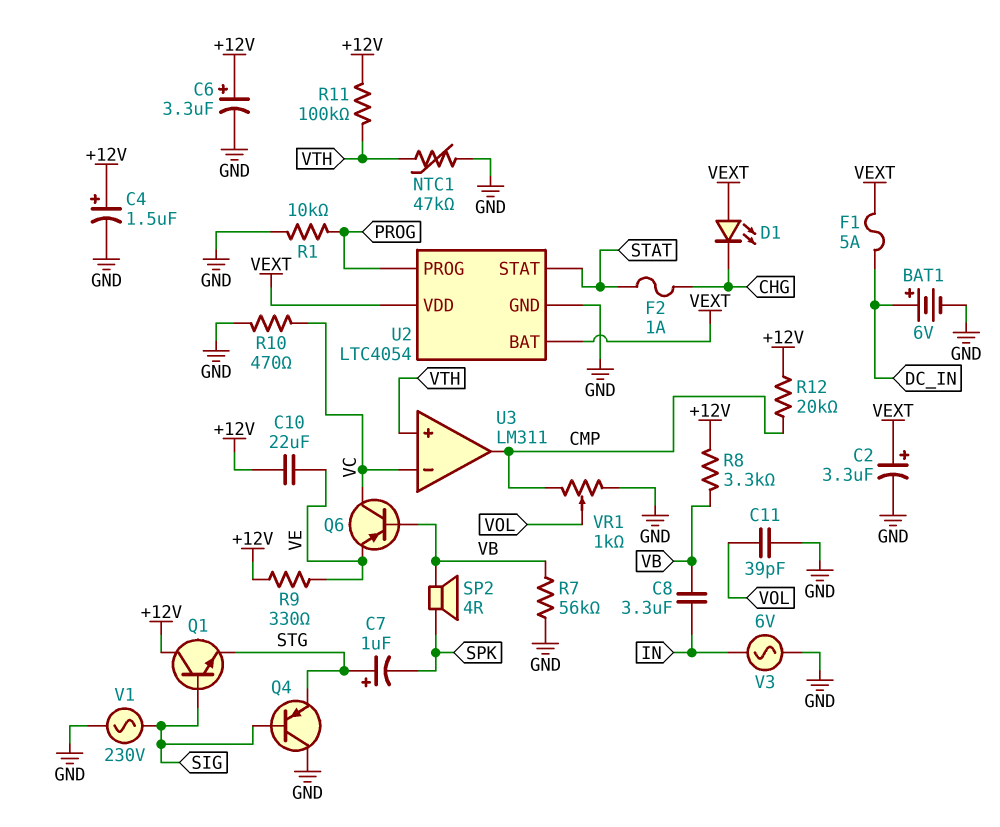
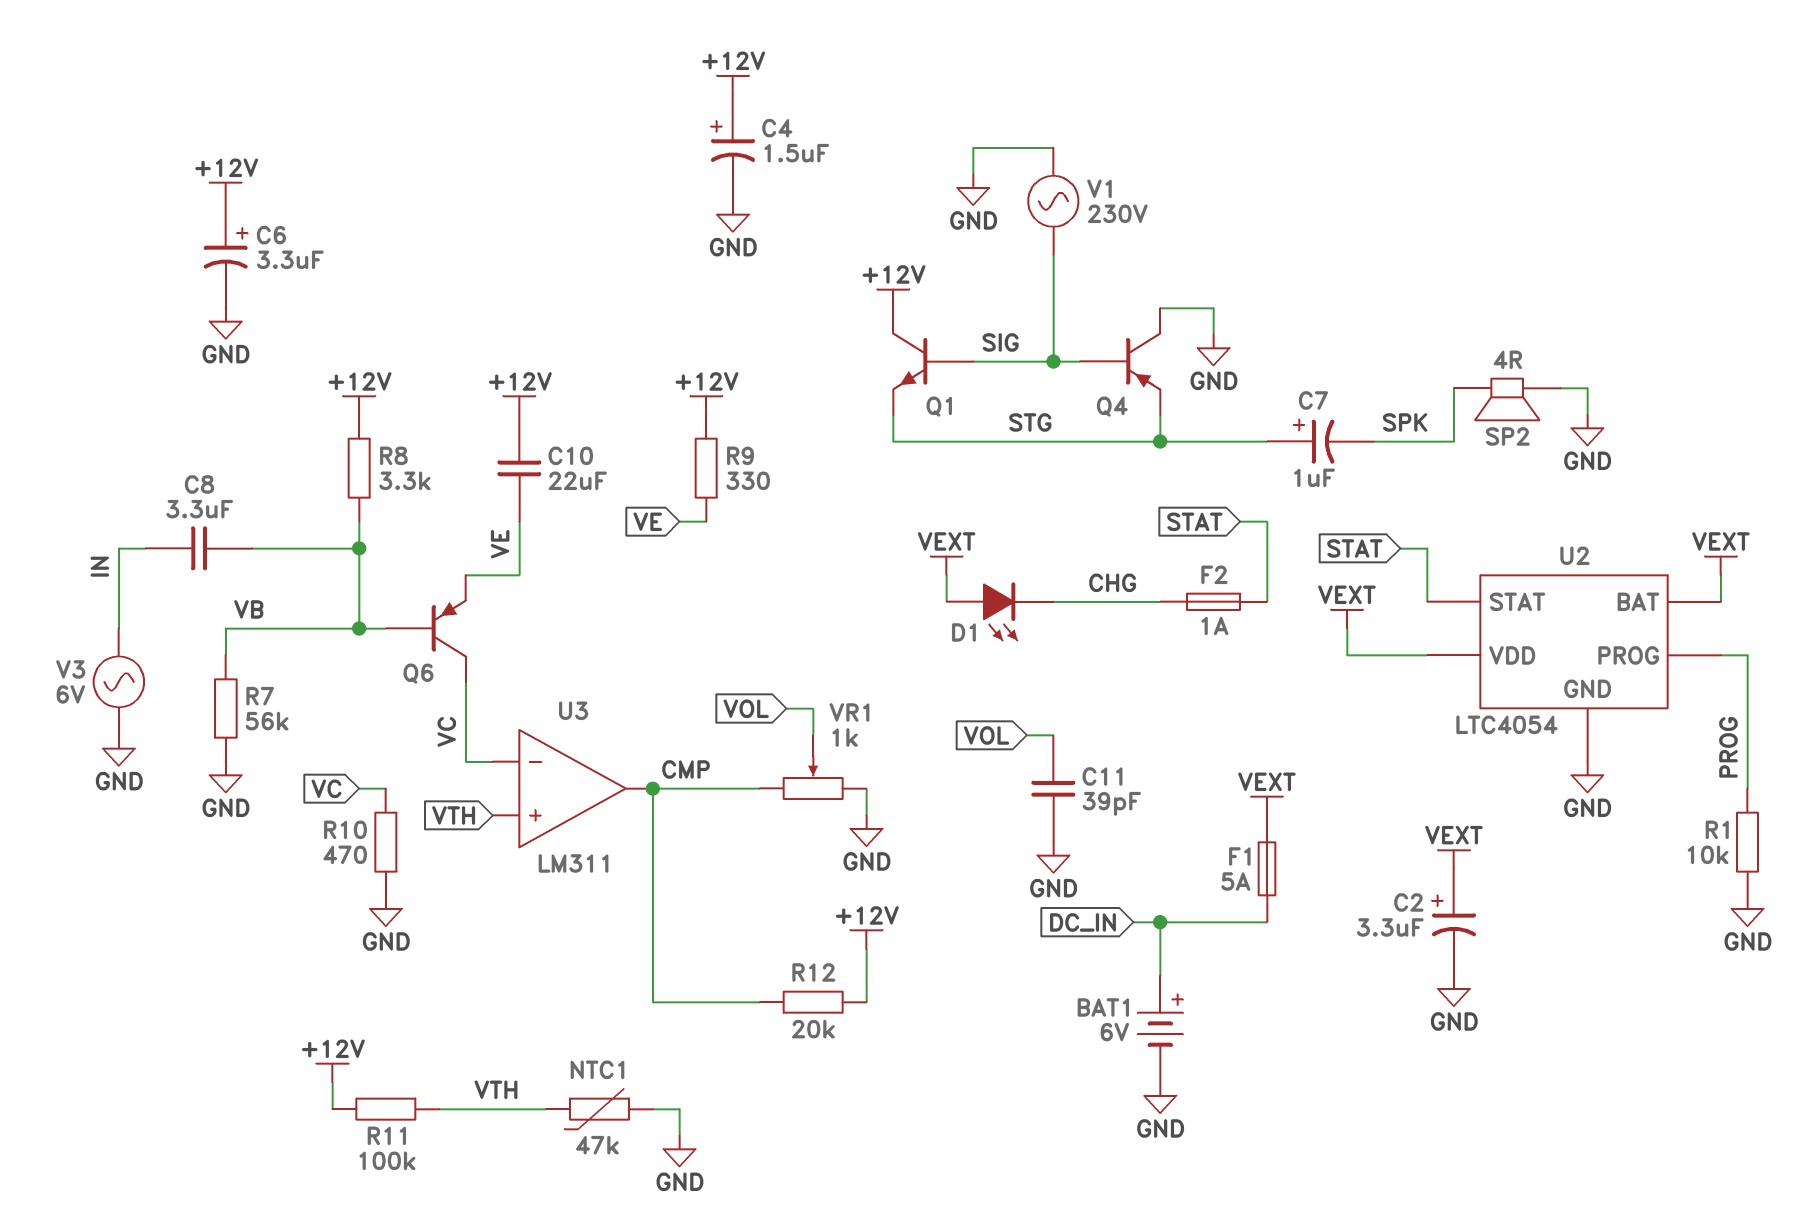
SP2: speaker 4R (SPK, VB) -> speaker 4R (GND, SPK)

